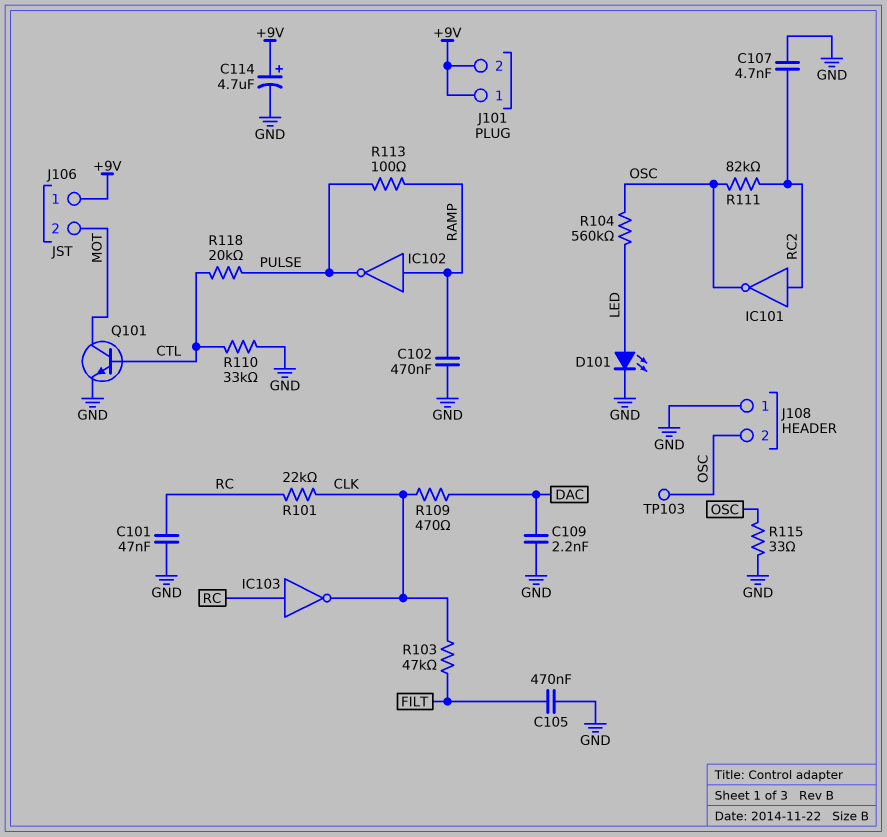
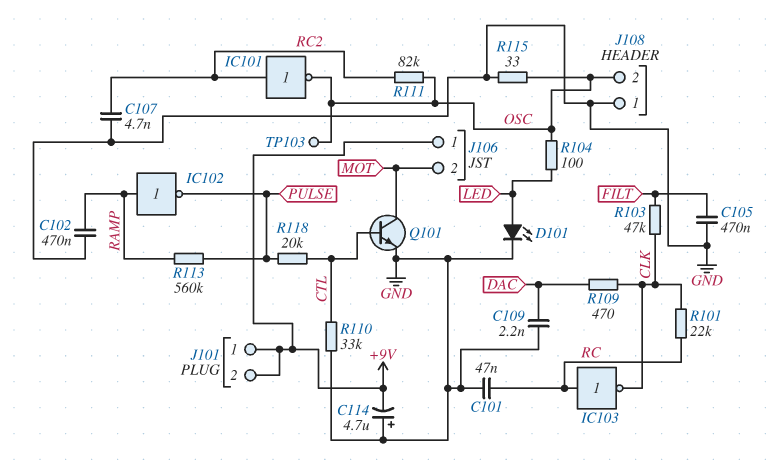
C114: 4.7uF (plus +9V, minus GND) -> 4.7uF (plus GND, minus +9V)
R104: 560k (LED, OSC) -> 100 (LED, OSC)
R113: 100 (PULSE, RAMP) -> 560k (PULSE, RAMP)

